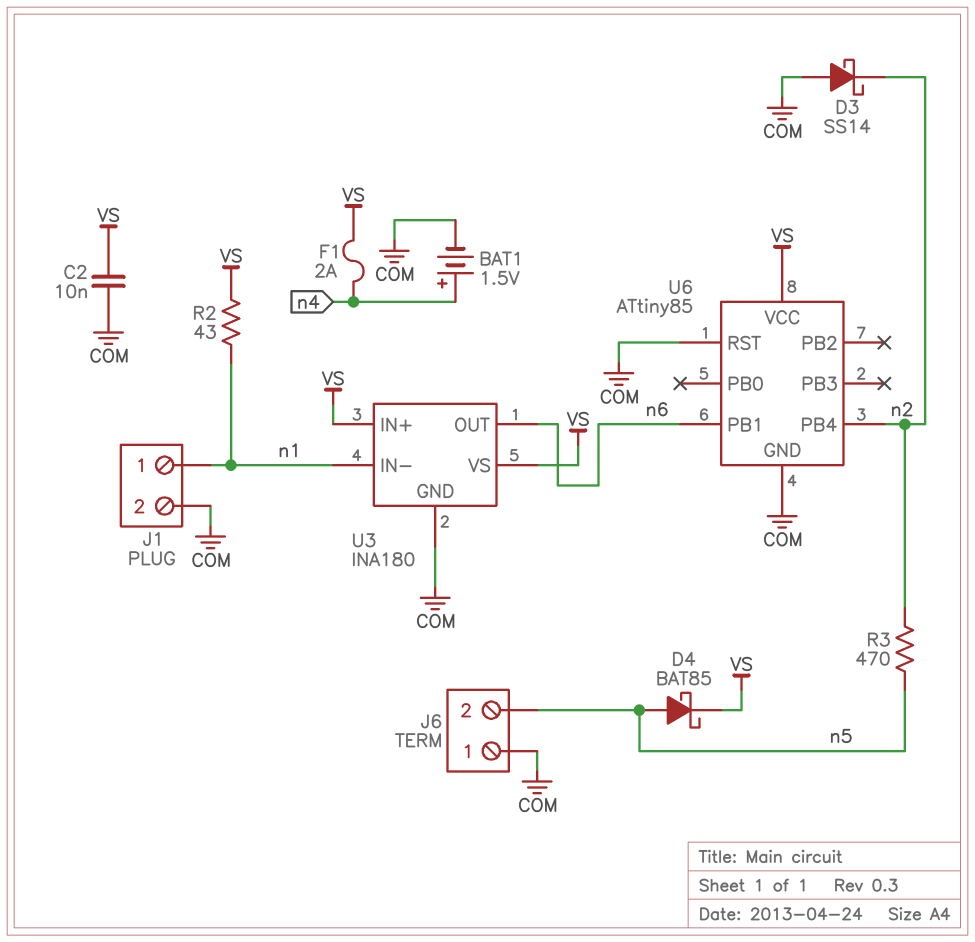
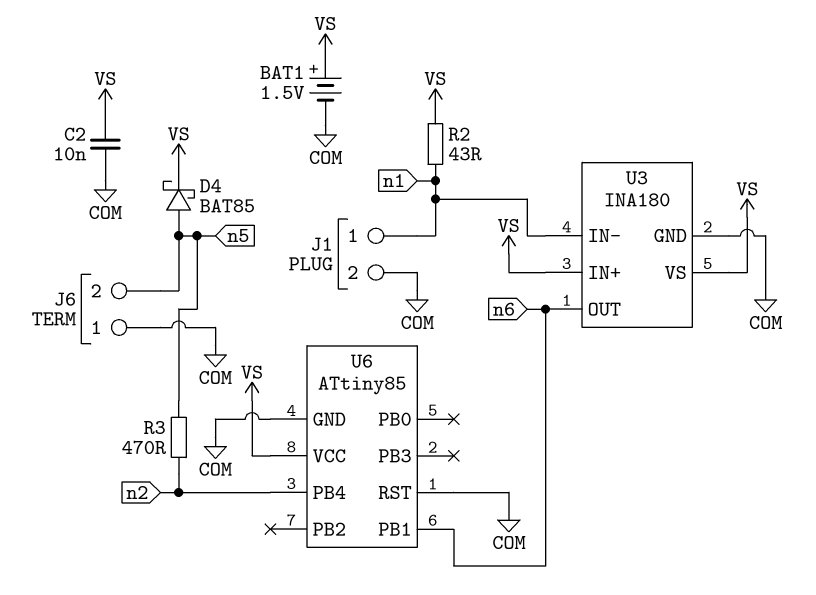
BAT1: 1.5V (plus n4, minus COM) -> 1.5V (plus VS, minus COM)
D3: schottky SS14 (A COM, K n2) -> none
F1: 2A (VS, n4) -> none

